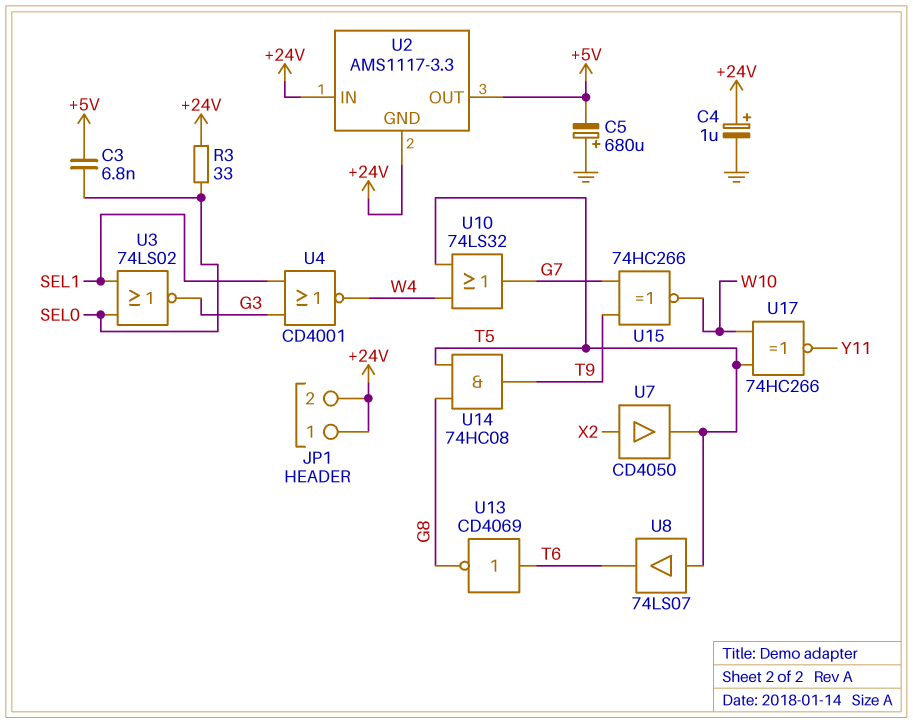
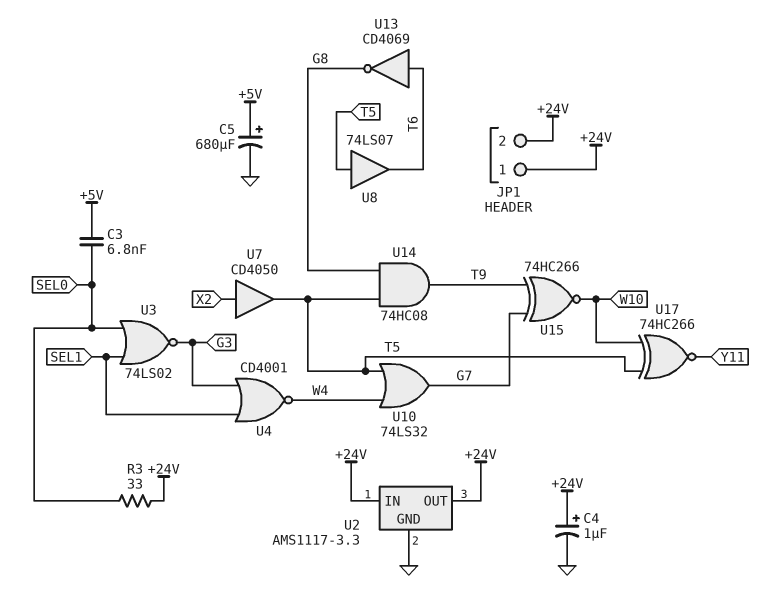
C5: 680uF (plus GND, minus +5V) -> 680uF (plus +5V, minus GND)
U2 pin GND: +24V -> GND
U2 pin OUT: +5V -> +24V

